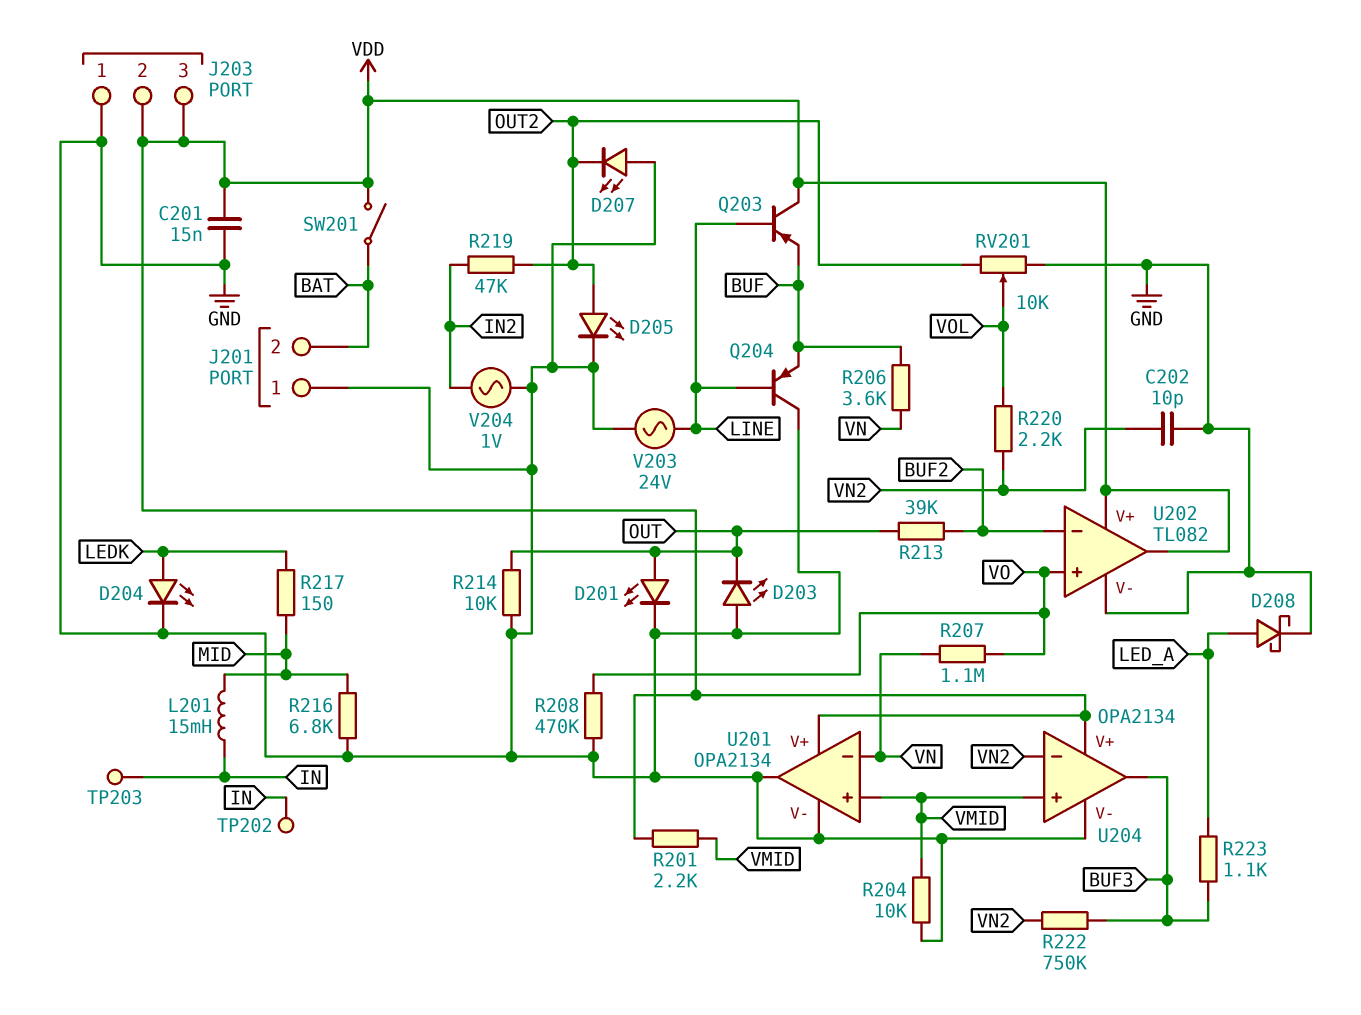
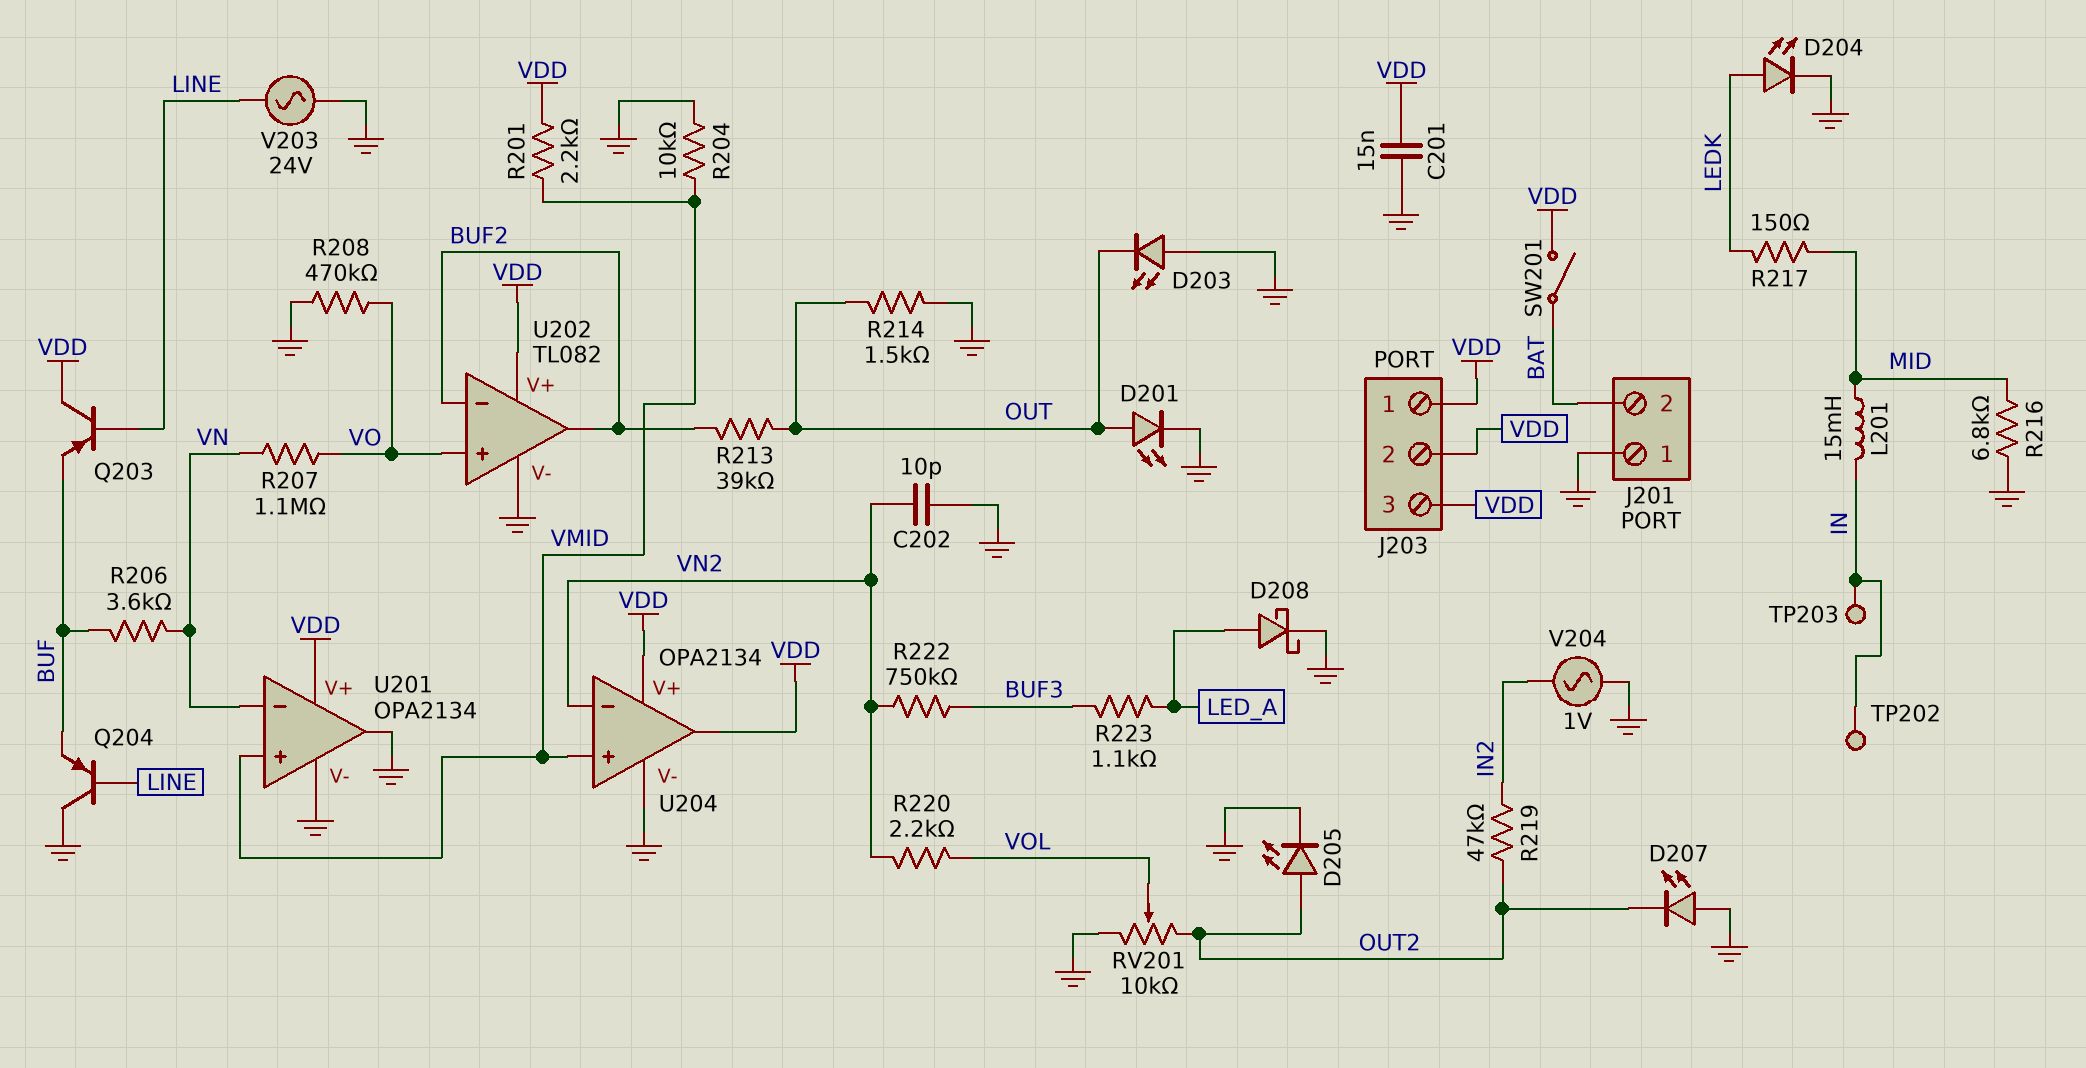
J203 pin 1: GND -> VDD
R214: 10k (GND, OUT) -> 1.5k (GND, OUT)
U202 pin out: VDD -> BUF2
U204 pin out: BUF3 -> VDD

